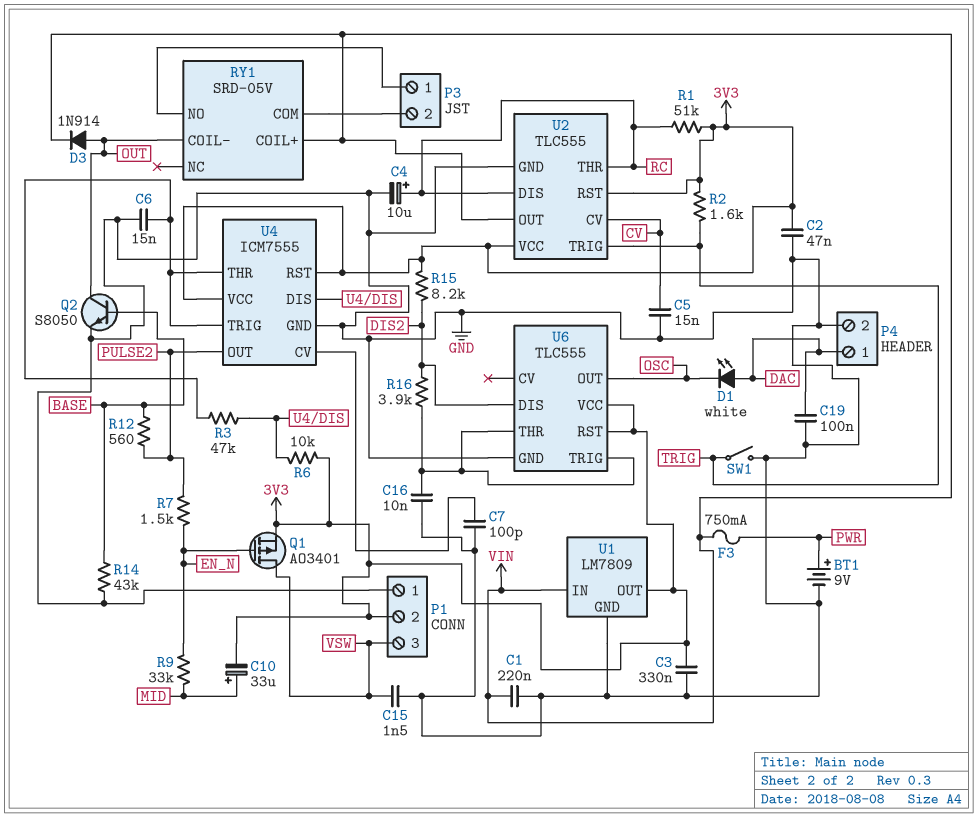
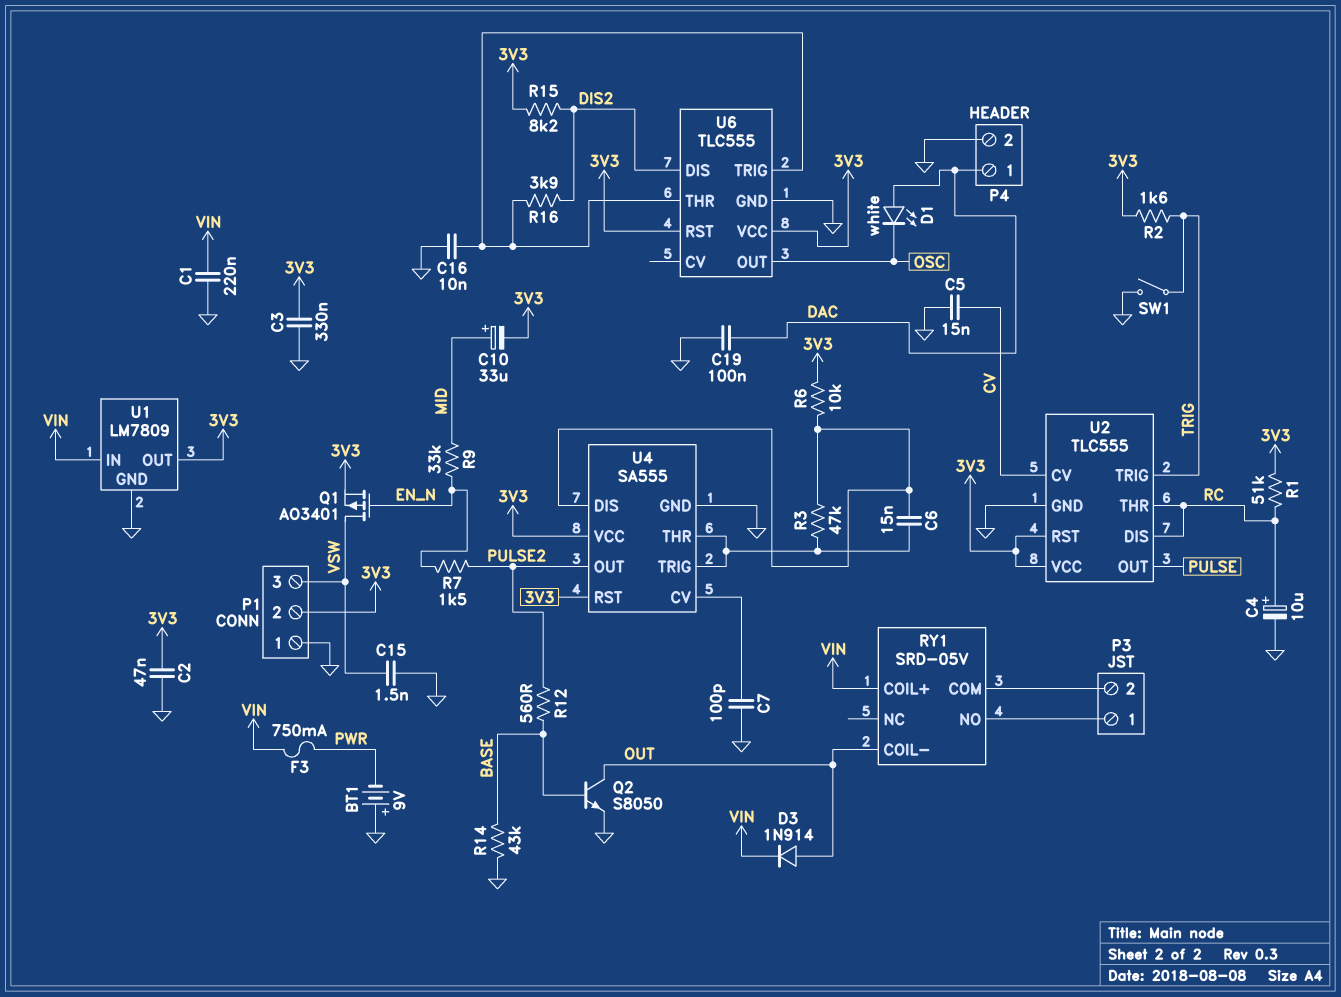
BT1: 9V (plus PWR, minus GND) -> 9V (plus GND, minus PWR)
C6: 15nF (GND, U4/THR) -> 15nF (U4/DIS, U4/THR)
U2 pin OUT: VIN -> PULSE
U4: ICM7555 -> SA555

